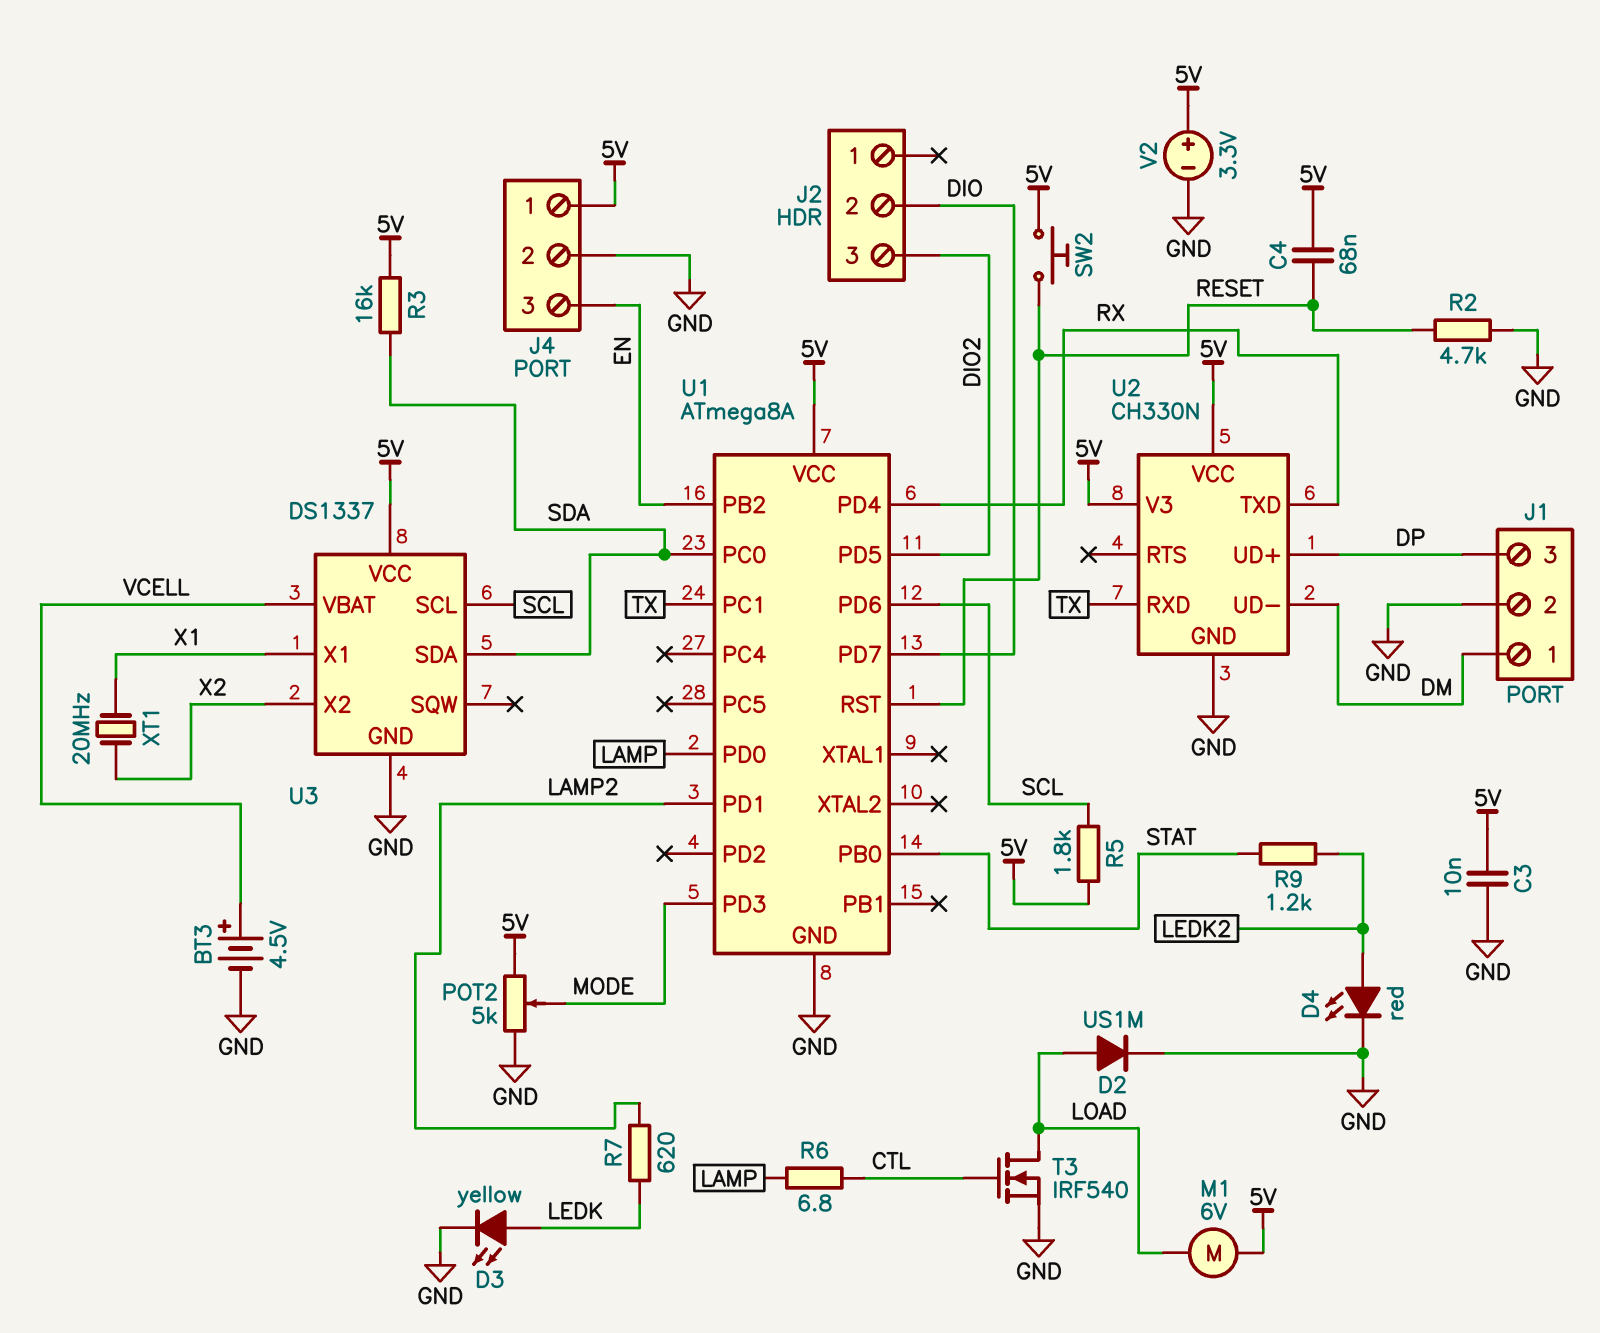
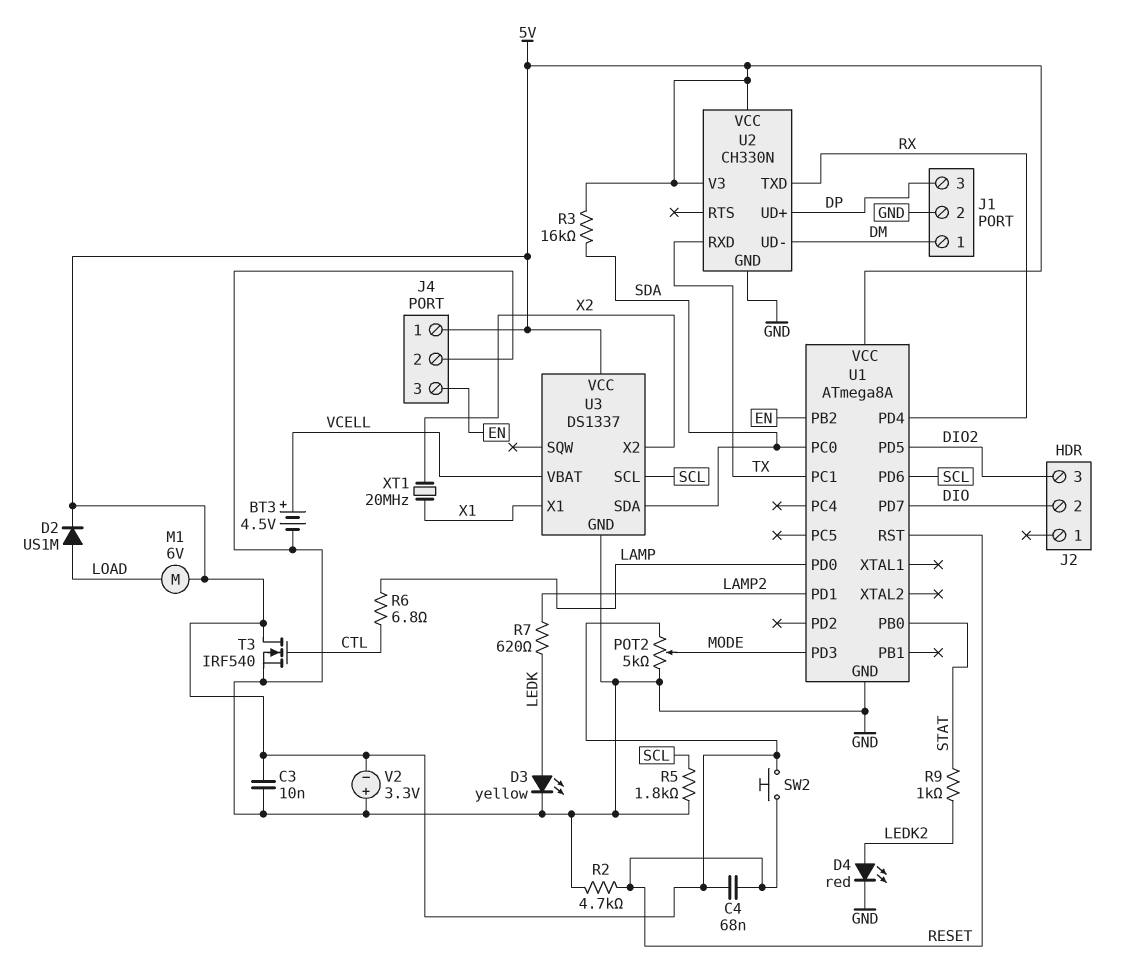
D2: diode US1M (A LOAD, K GND) -> diode US1M (A LOAD, K 5V)
R5: 1.8k (5V, SCL) -> 1.8k (GND, SCL)
R9: 1.2k (LEDK2, STAT) -> 1k (LEDK2, STAT)
T3: NMOS IRF540 (G CTL, D LOAD, S GND) -> NMOS IRF540 (G CTL, D 5V, S GND)
V2: 3.3V (plus 5V, minus GND) -> 3.3V (plus GND, minus 5V)

